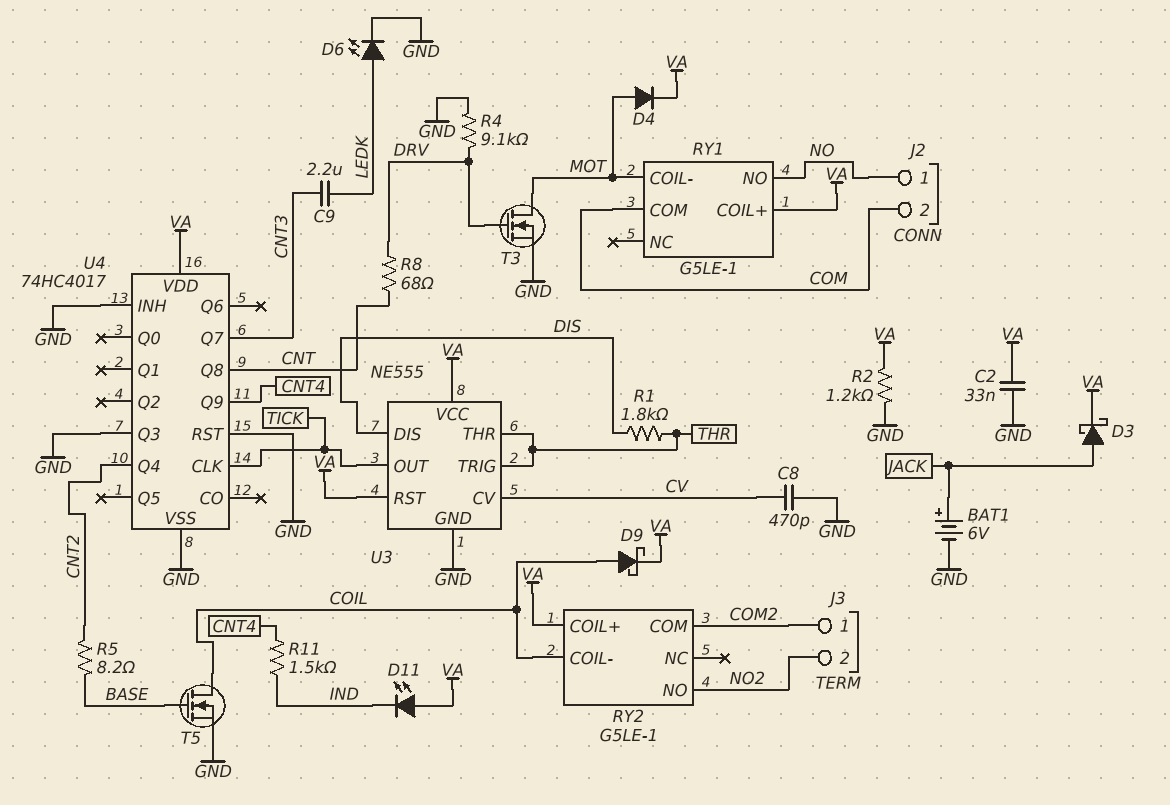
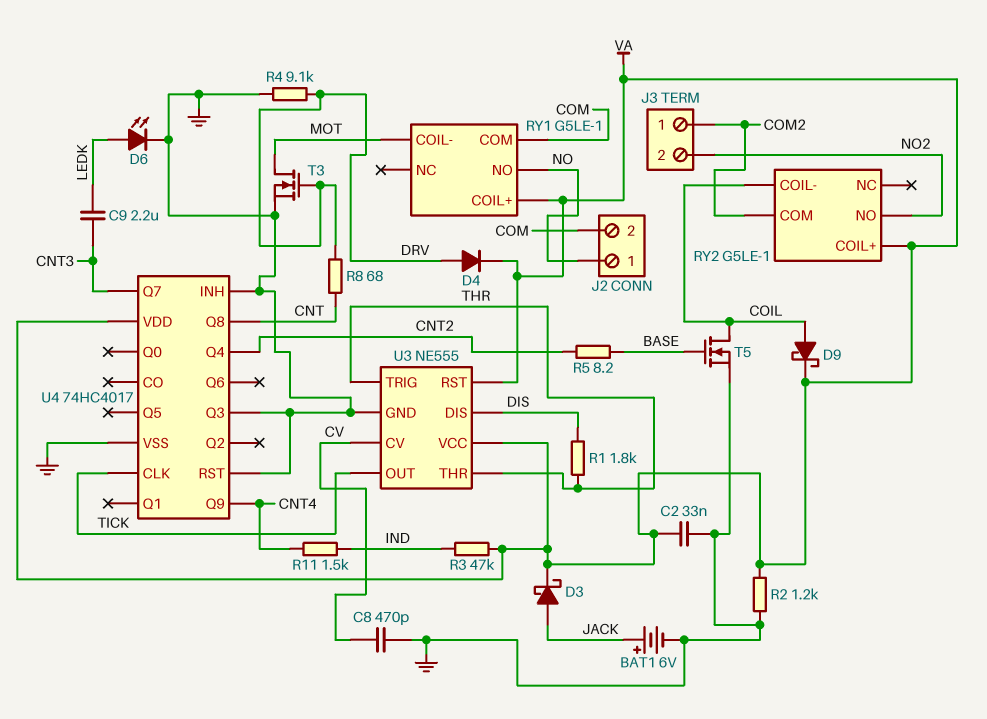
D4: diode (A MOT, K VA) -> diode (A DRV, K VA)
D11: LED (A VA, K IND) -> none
R3: none -> 47k (IND, VA)

